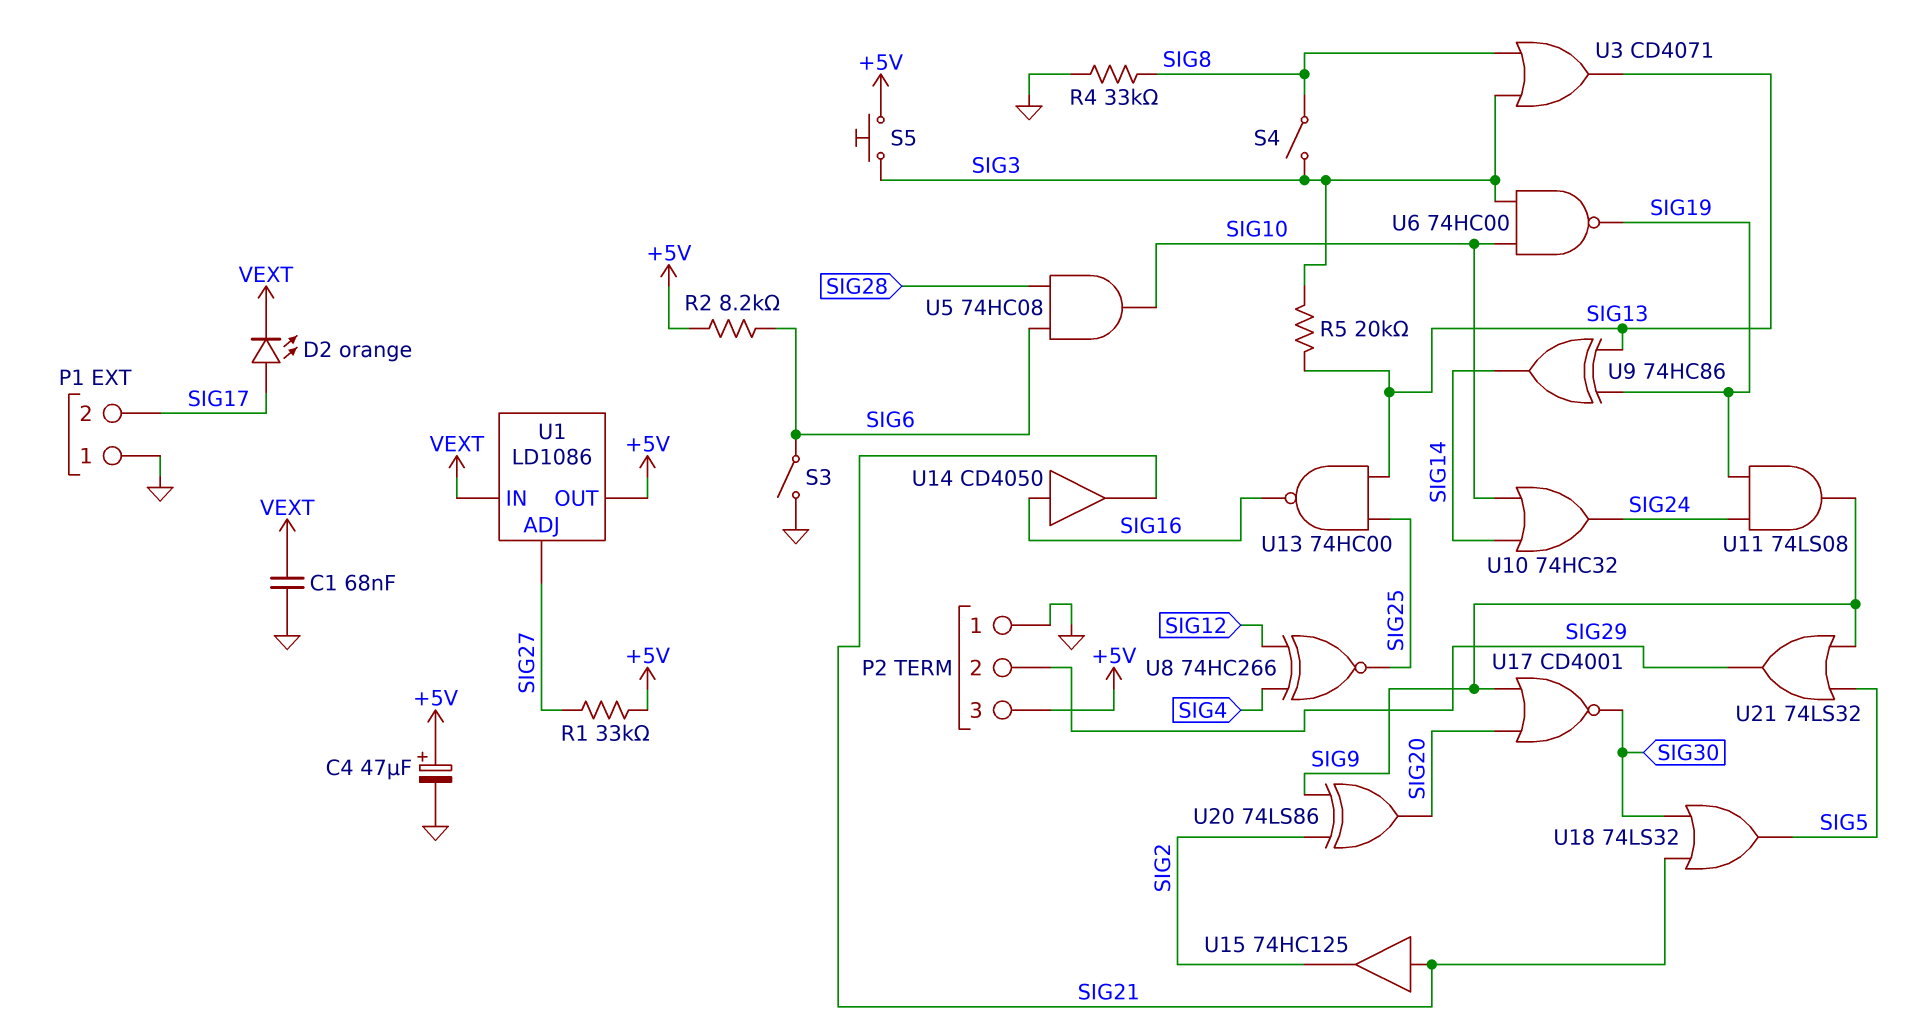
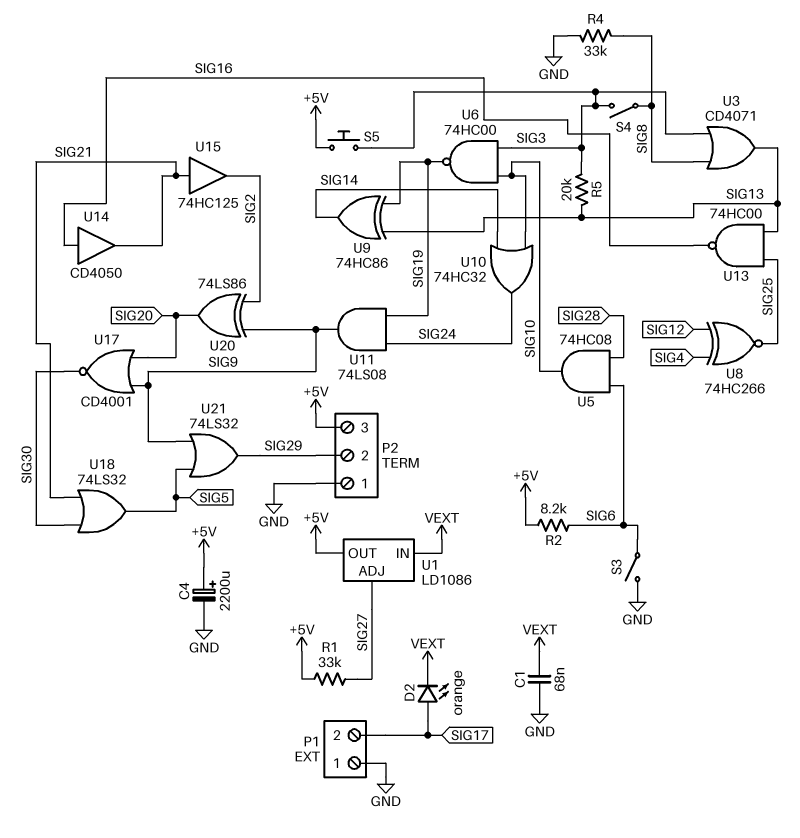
C4: 47uF (plus +5V, minus GND) -> 2200uF (plus +5V, minus GND)

